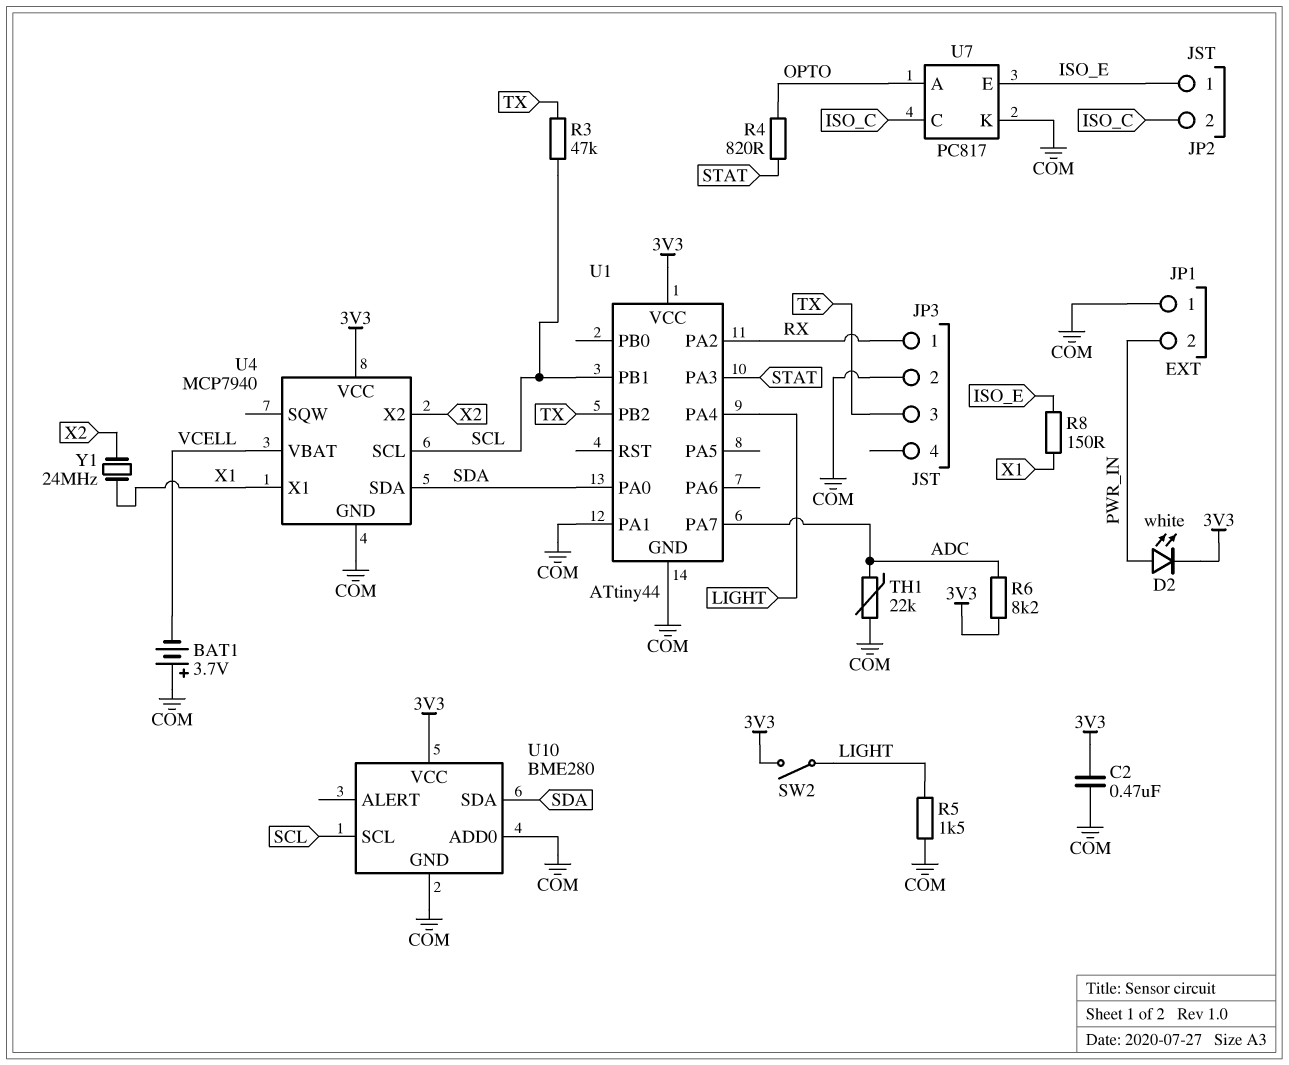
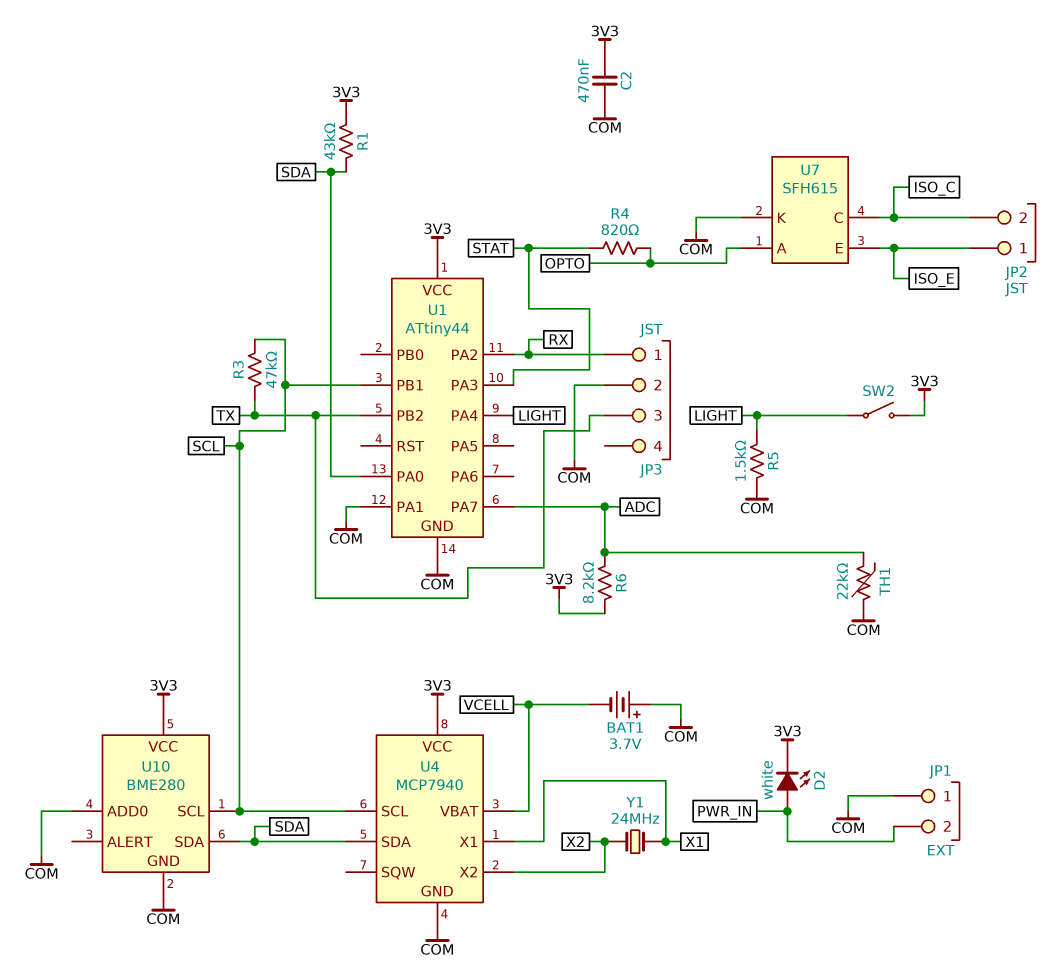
R1: none -> 43k (3V3, SDA)
R8: 150 (ISO_E, X1) -> none
U7: PC817 -> SFH615

